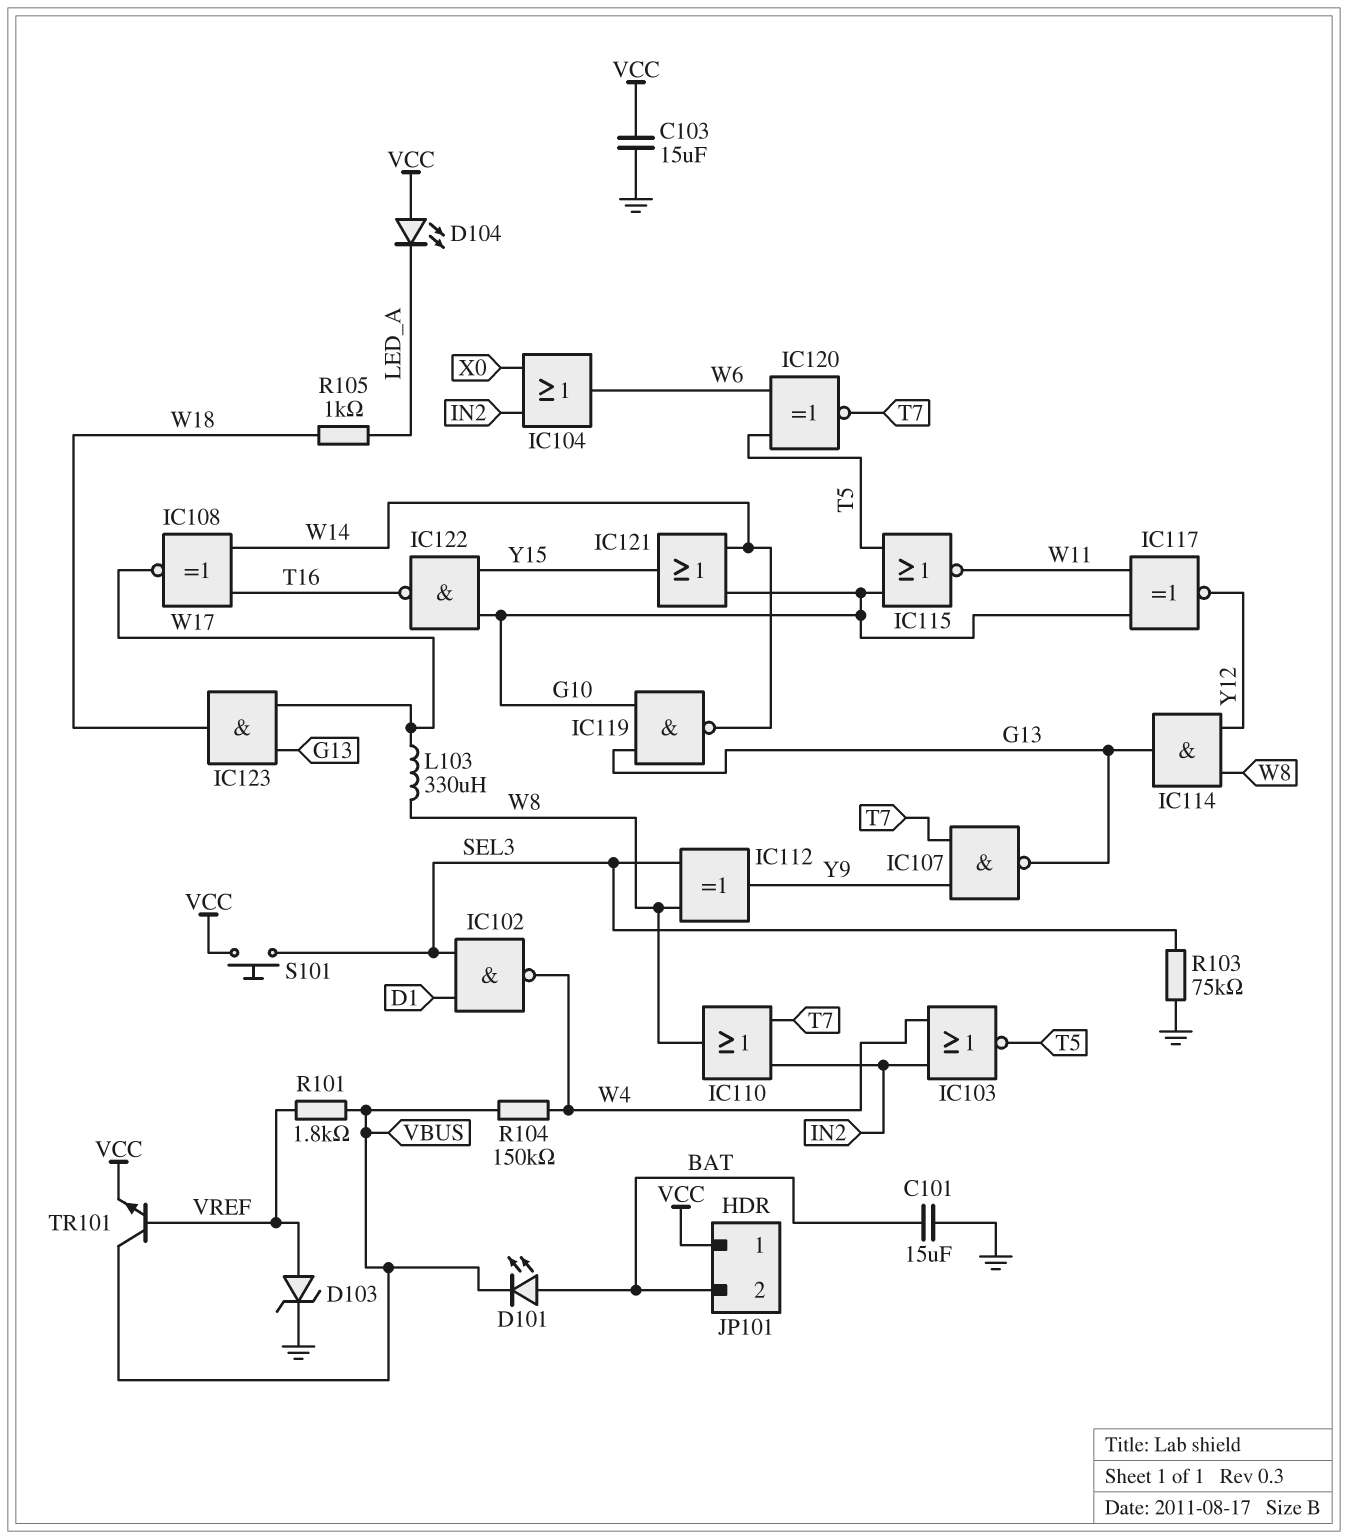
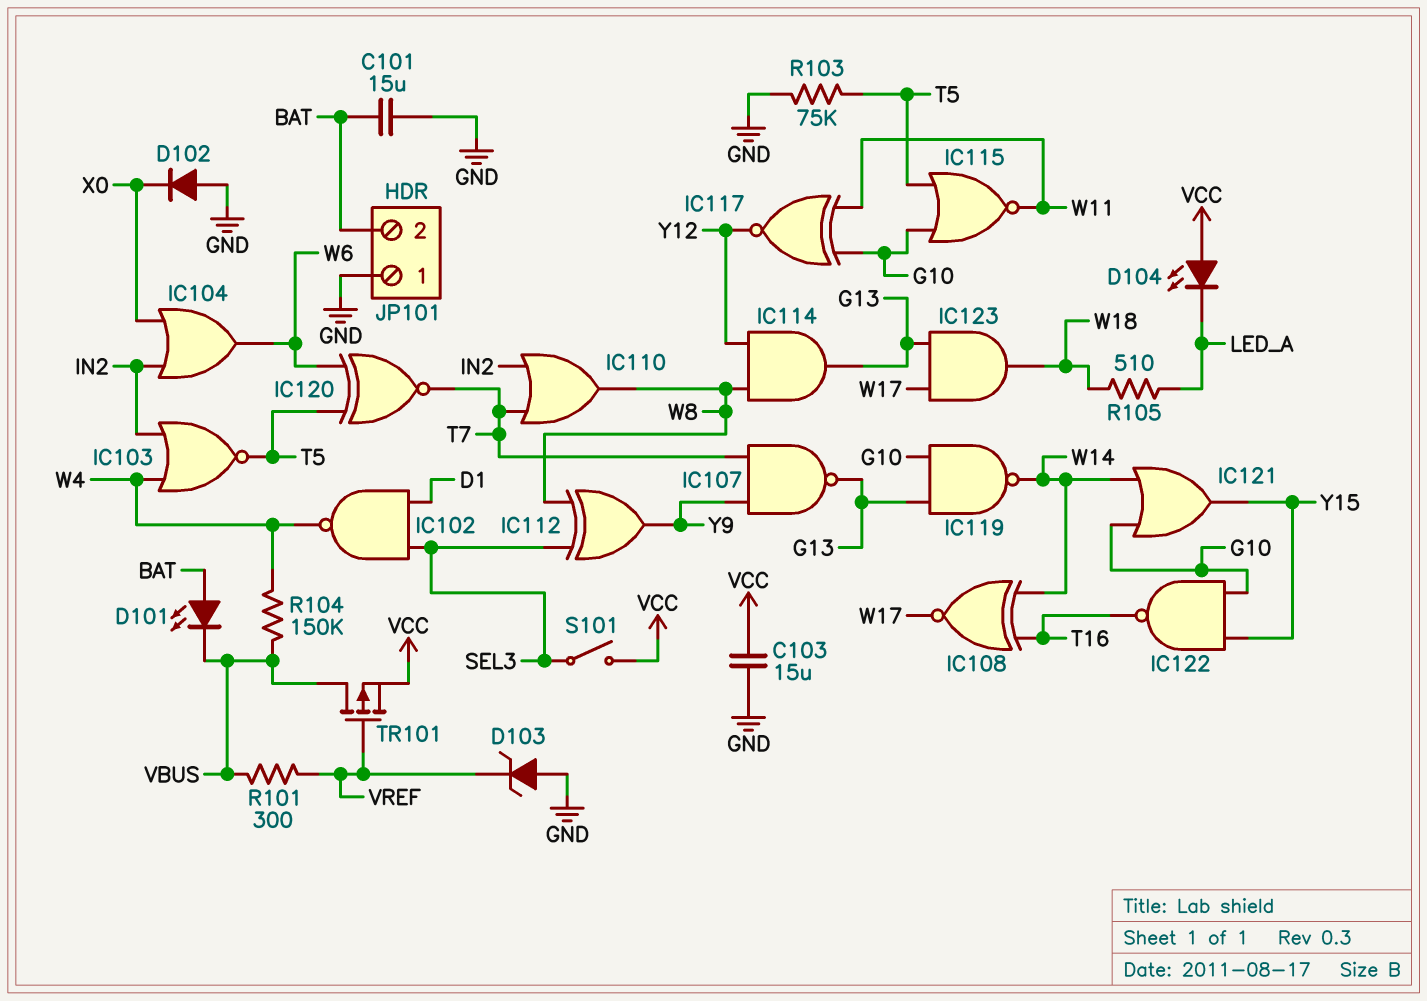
D102: none -> diode (A GND, K X0)
D103: zener (A VREF, K GND) -> zener (A GND, K VREF)
JP101 pin 1: VCC -> GND
L103: 330uH (W8, W17) -> none
R101: 1.8k (VBUS, VREF) -> 300 (VBUS, VREF)
R103: 75k (GND, SEL3) -> 75k (GND, T5)
R105: 1k (LED_A, W18) -> 510 (LED_A, W18)
S101: button (SEL3, VCC) -> switch (SEL3, VCC)
TR101: NPN (B VREF, C VBUS, E VCC) -> PMOS (G VREF, D VBUS, S VCC)

